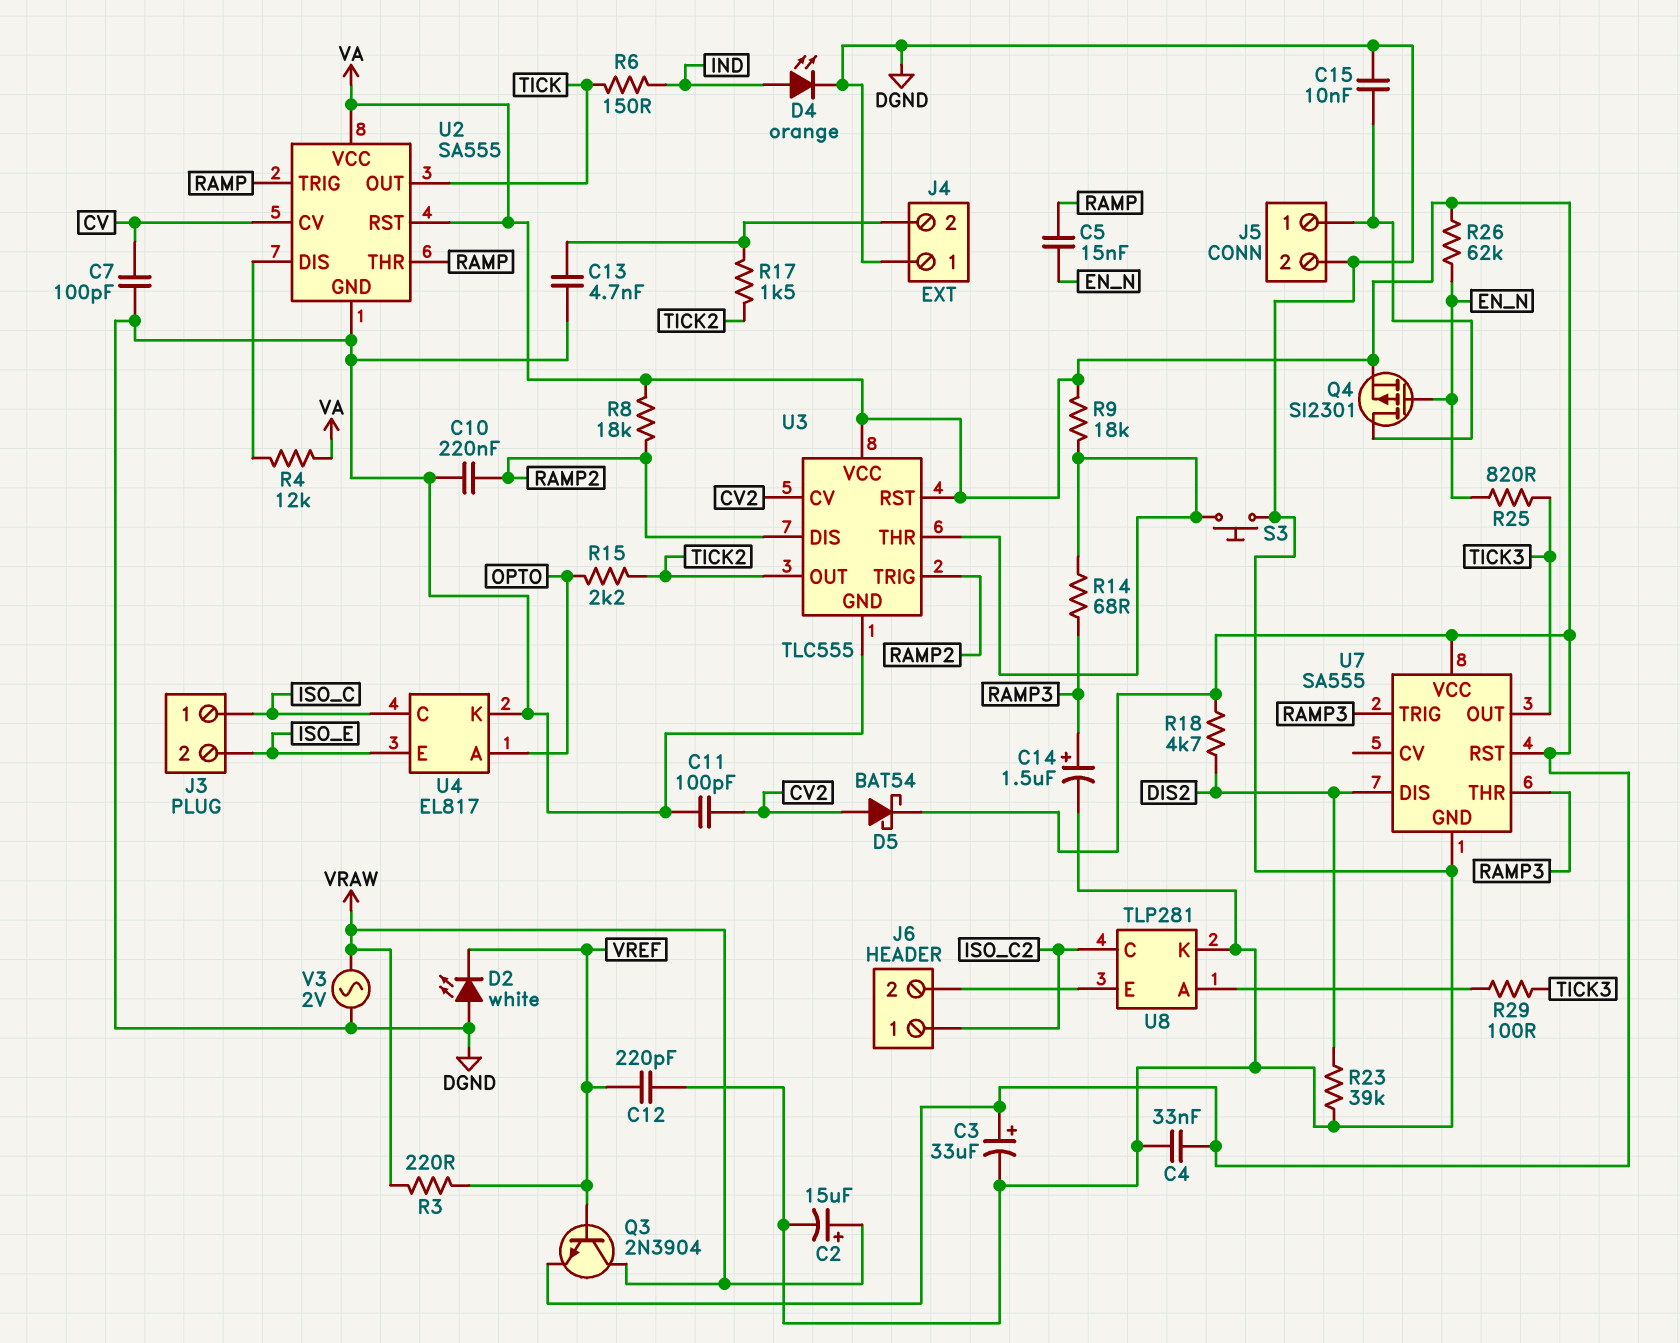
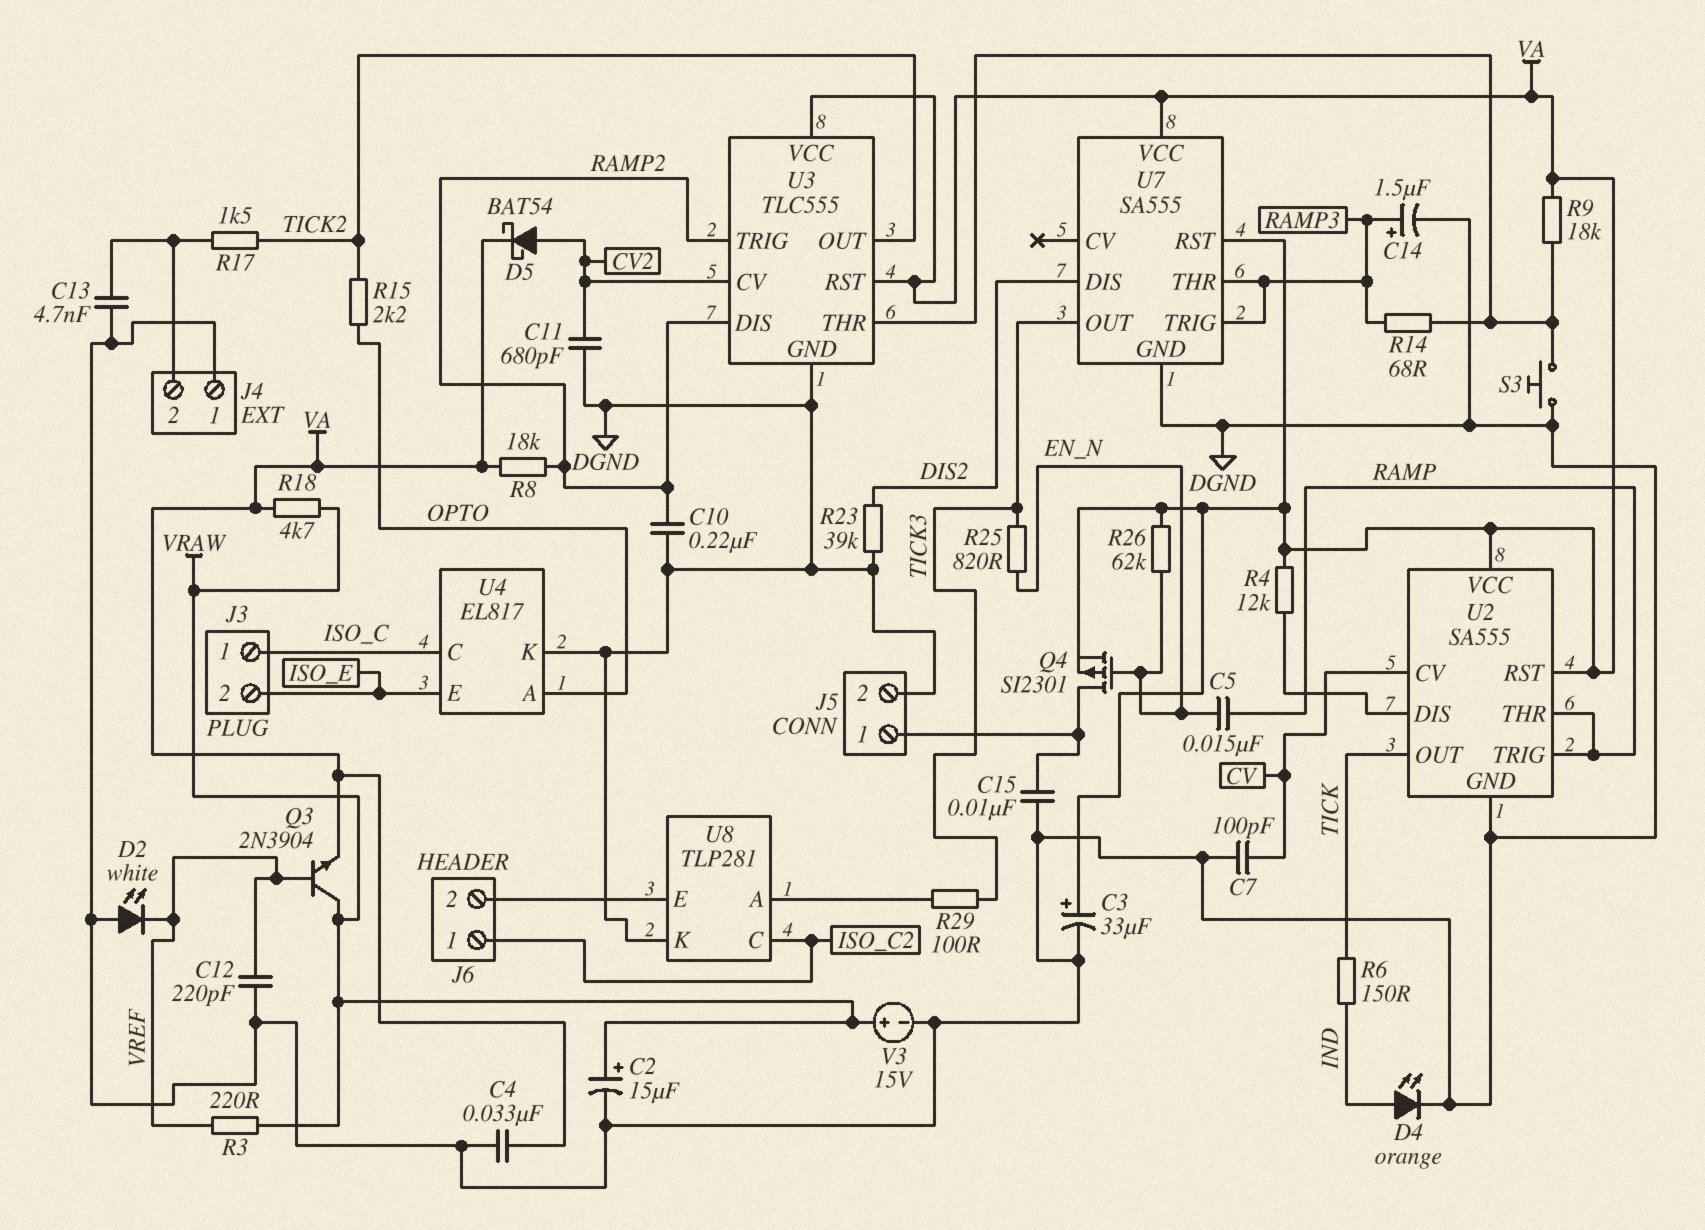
C11: 100pF (CV2, DGND) -> 680pF (CV2, DGND)
R18: 4.7k (DIS2, VA) -> 4.7k (VA, VRAW)
V3: AC 2V (DGND, VRAW) -> 15V (plus VRAW, minus DGND)

